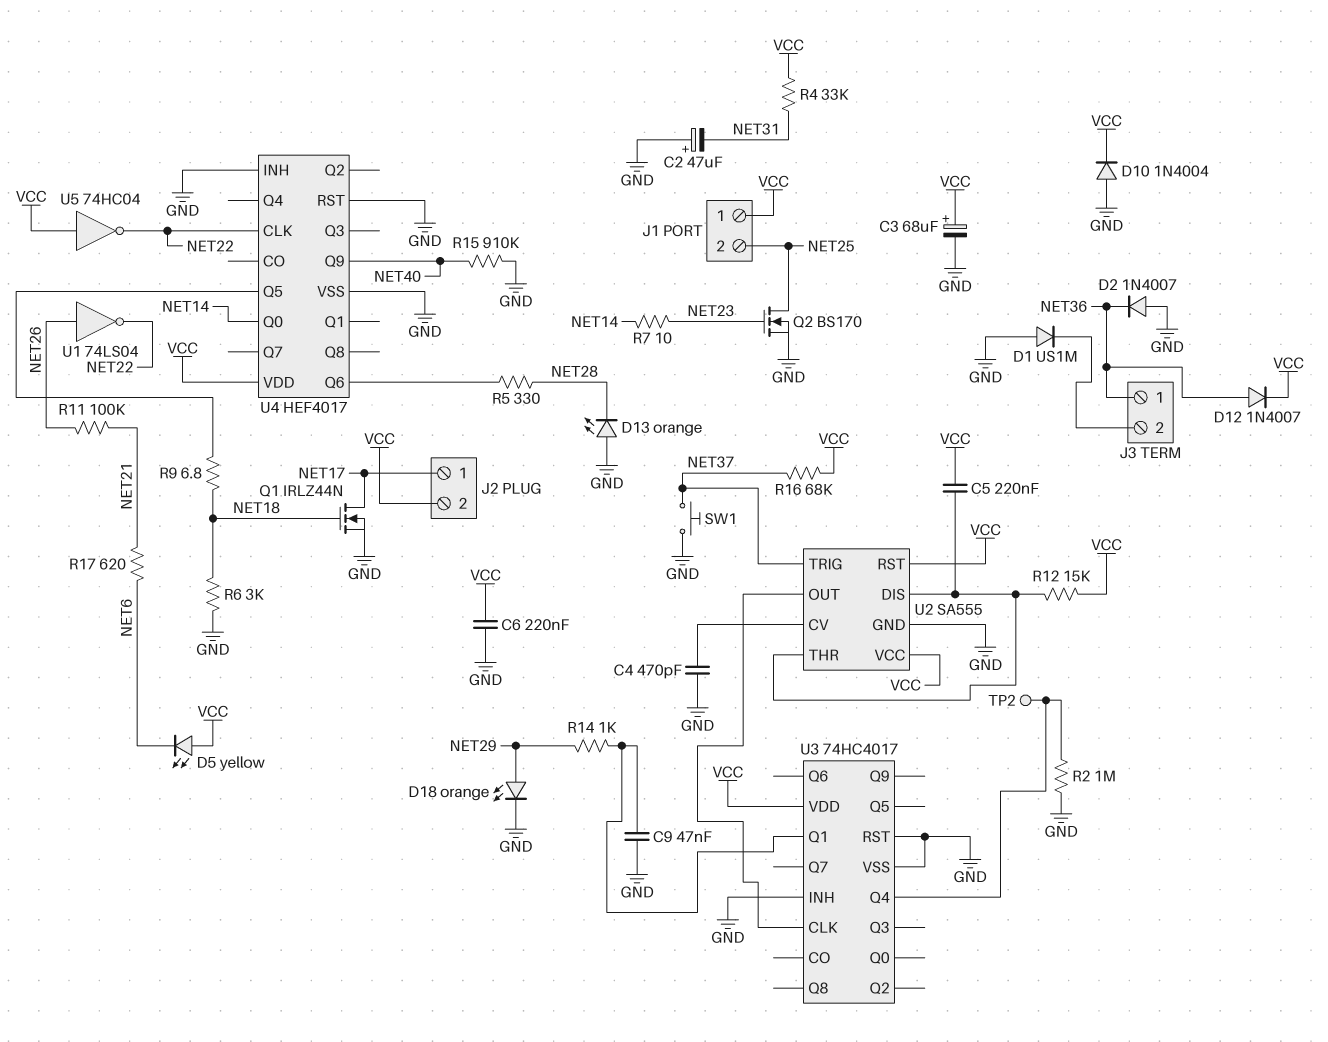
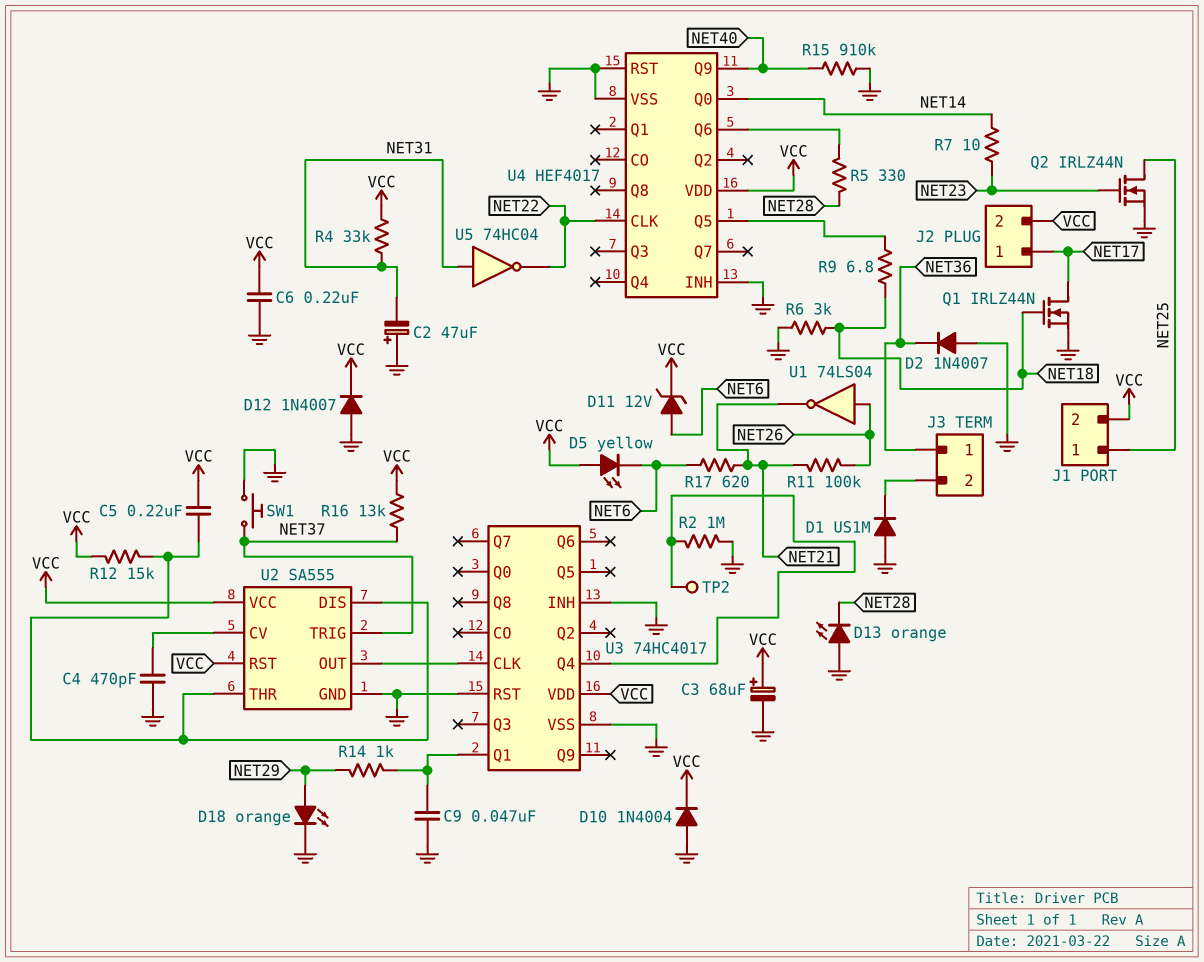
D11: none -> zener 12V (A NET6, K VCC)
D12: diode 1N4007 (A NET36, K VCC) -> diode 1N4007 (A GND, K VCC)
J1 pin 1: VCC -> NET25
J1 pin 2: NET25 -> VCC
Q2: NMOS BS170 (G NET23, D NET25, S GND) -> NMOS IRLZ44N (G NET23, D NET25, S GND)
R16: 68k (NET37, VCC) -> 13k (NET37, VCC)
U1: NOT 74LS04 (in NET26, out NET22) -> NOT 74LS04 (in NET26, out NET21)
U5: NOT 74HC04 (in VCC, out NET22) -> NOT 74HC04 (in NET31, out NET22)

